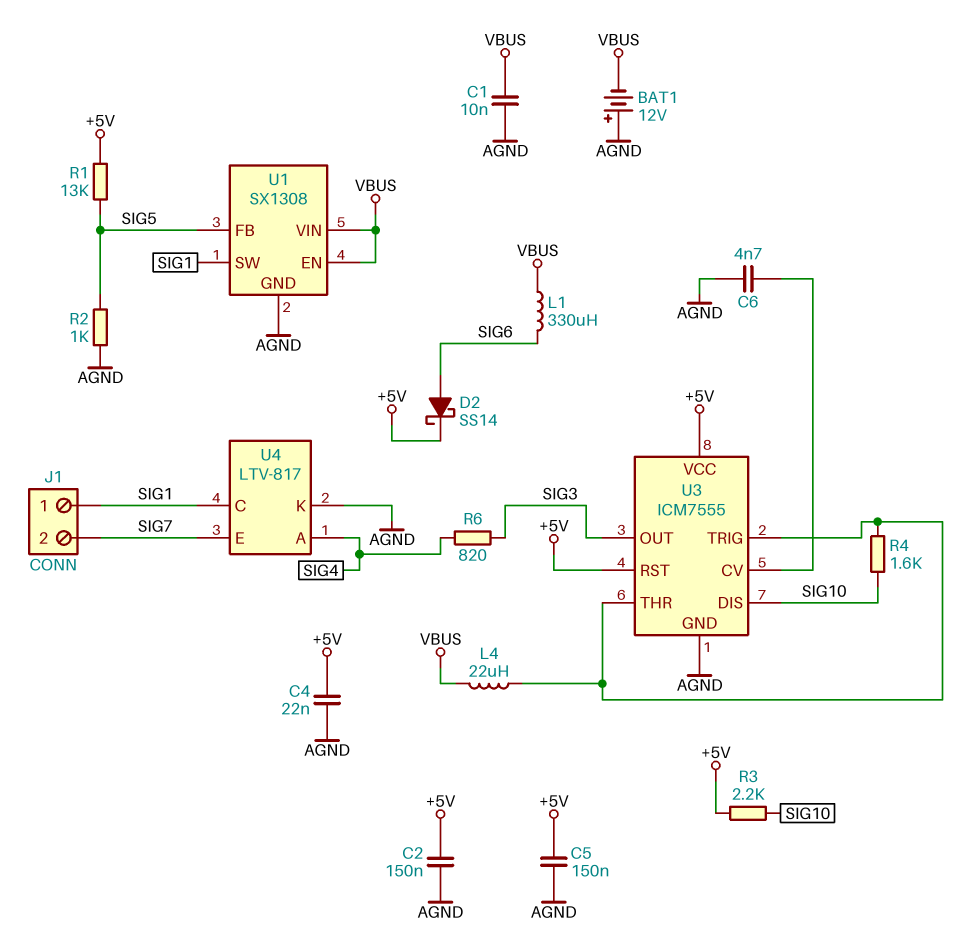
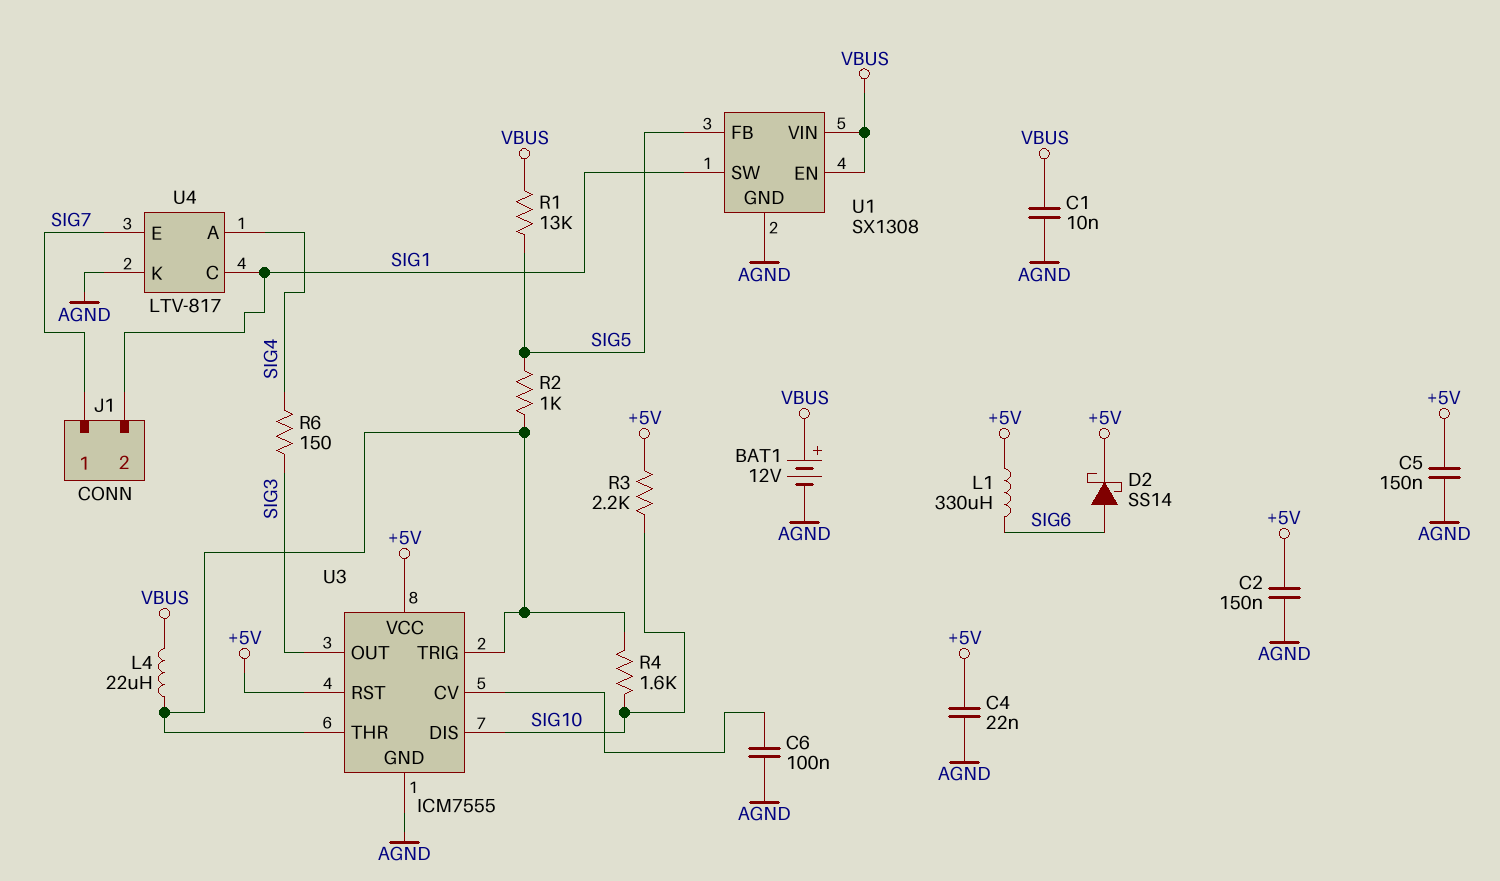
BAT1: 12V (plus AGND, minus VBUS) -> 12V (plus VBUS, minus AGND)
C6: 4.7nF (AGND, U3/CV) -> 100nF (AGND, U3/CV)
J1 pin 1: SIG1 -> SIG7
J1 pin 2: SIG7 -> SIG1
L1: 330uH (SIG6, VBUS) -> 330uH (+5V, SIG6)
R1: 13k (+5V, SIG5) -> 13k (SIG5, VBUS)
R2: 1k (AGND, SIG5) -> 1k (SIG5, U3/THR)
R6: 820 (SIG3, SIG4) -> 150 (SIG3, SIG4)

